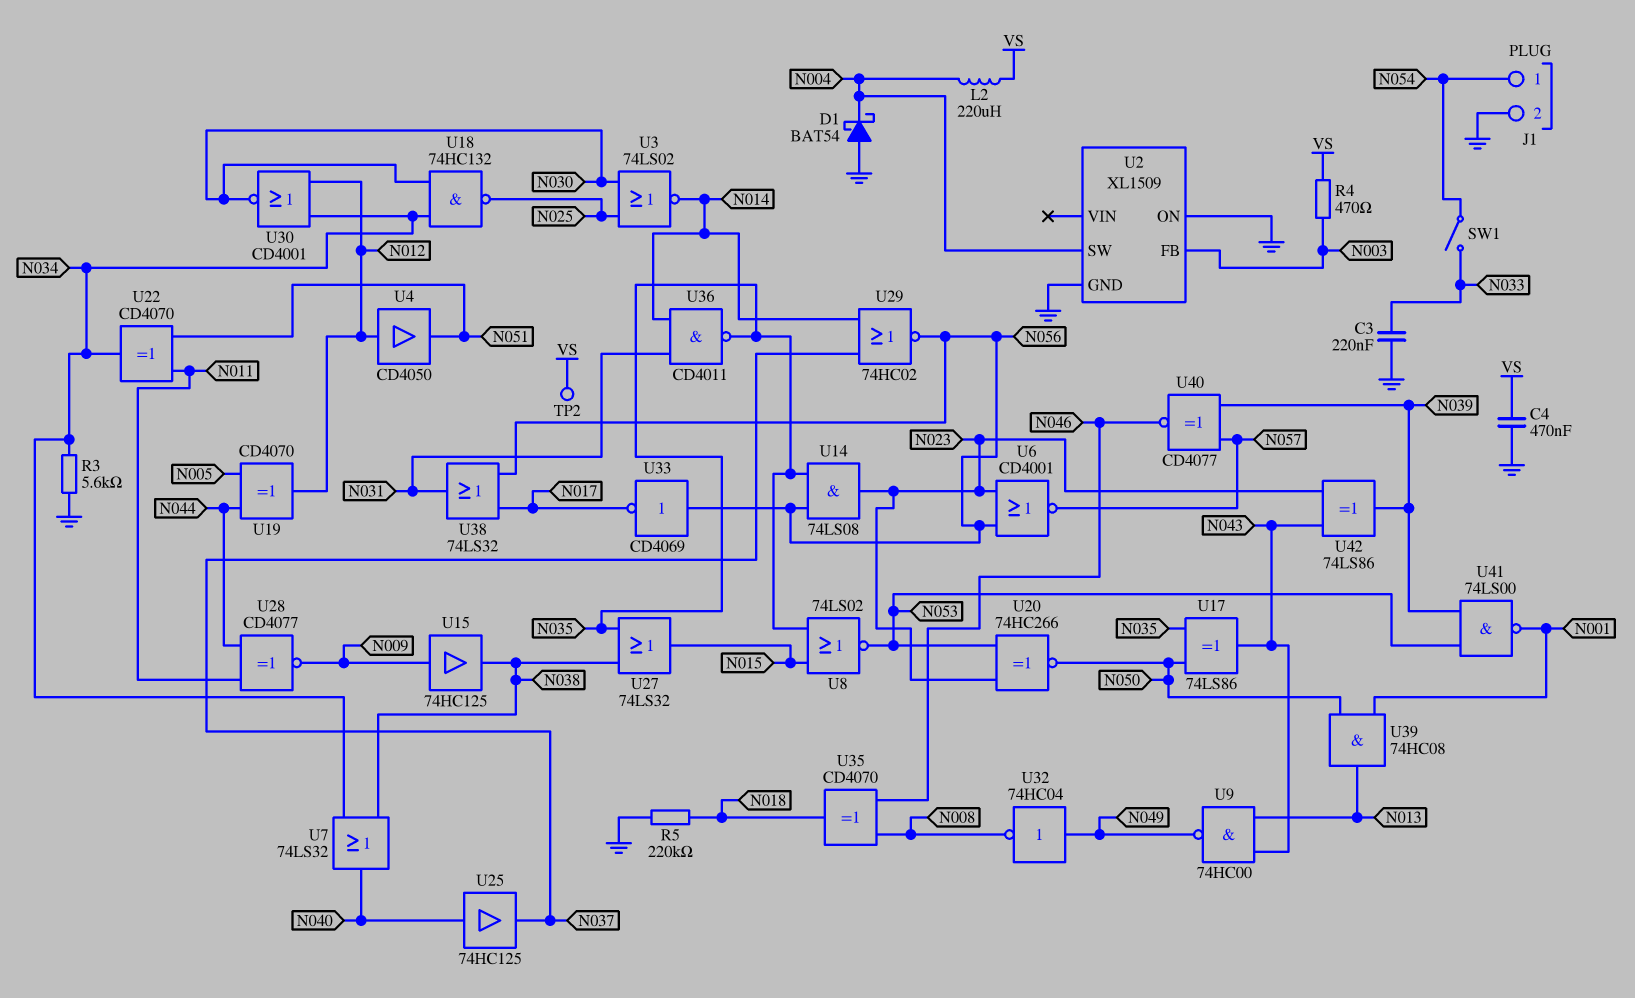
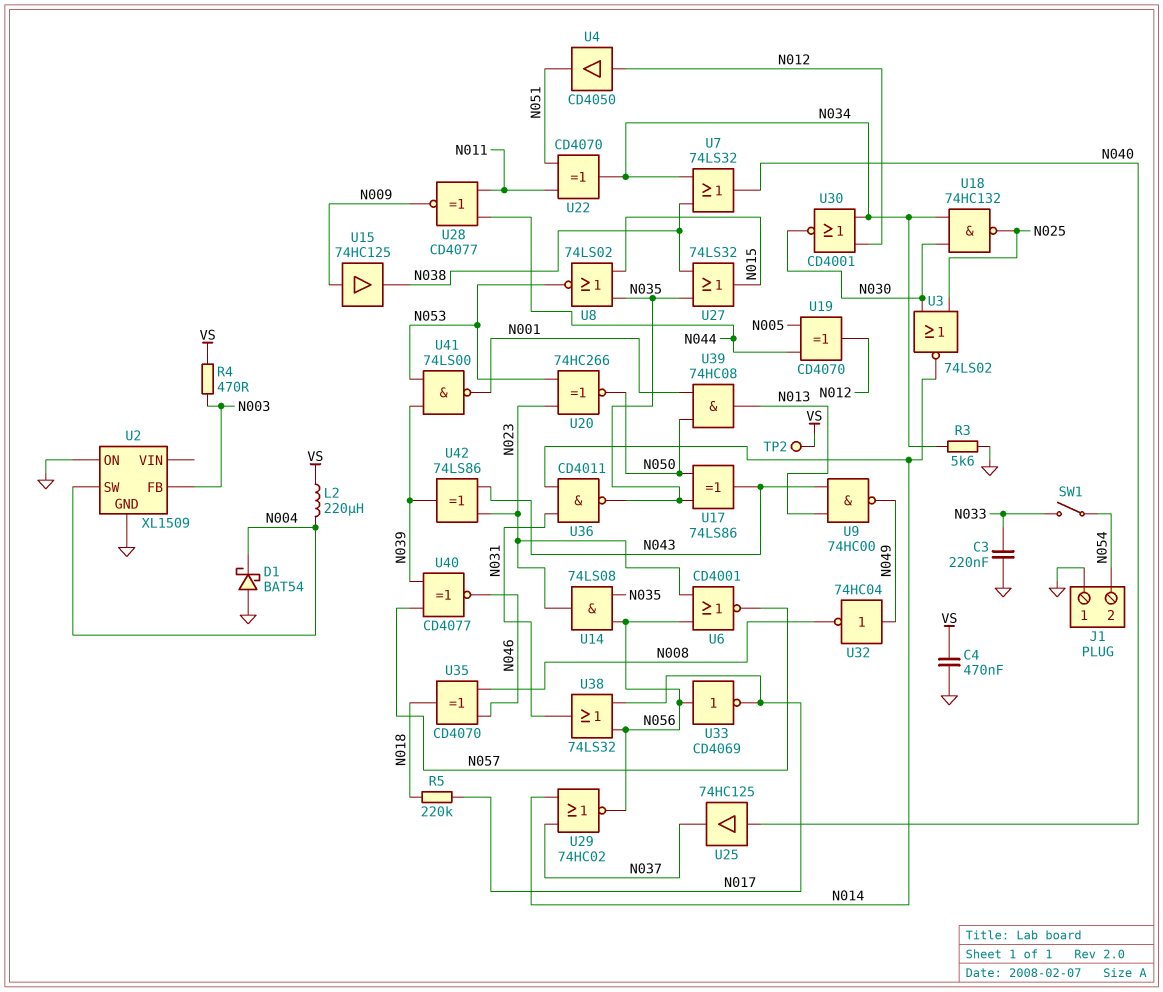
J1 pin 1: N054 -> GND
J1 pin 2: GND -> N054
R5: 220k (GND, N018) -> 220k (N017, N018)

